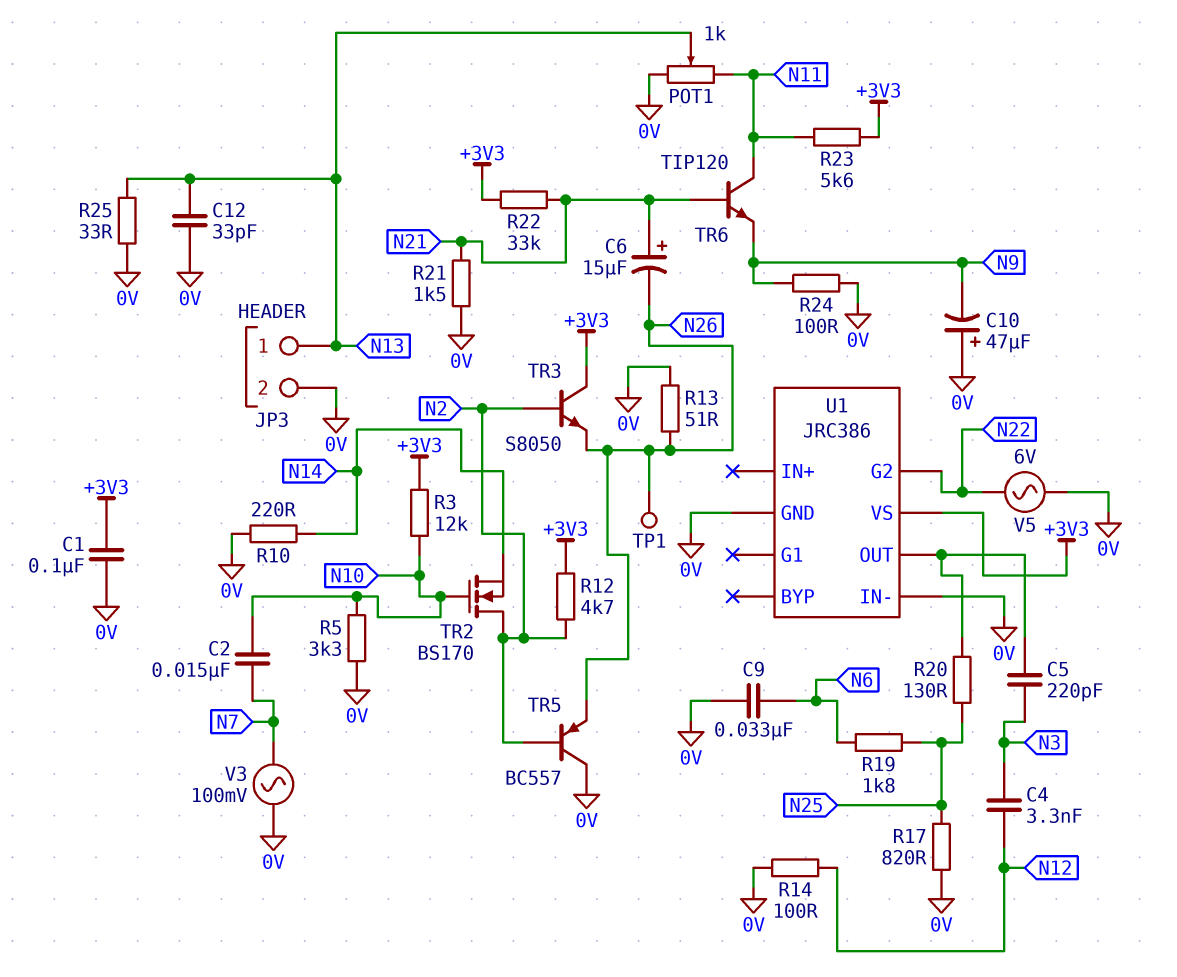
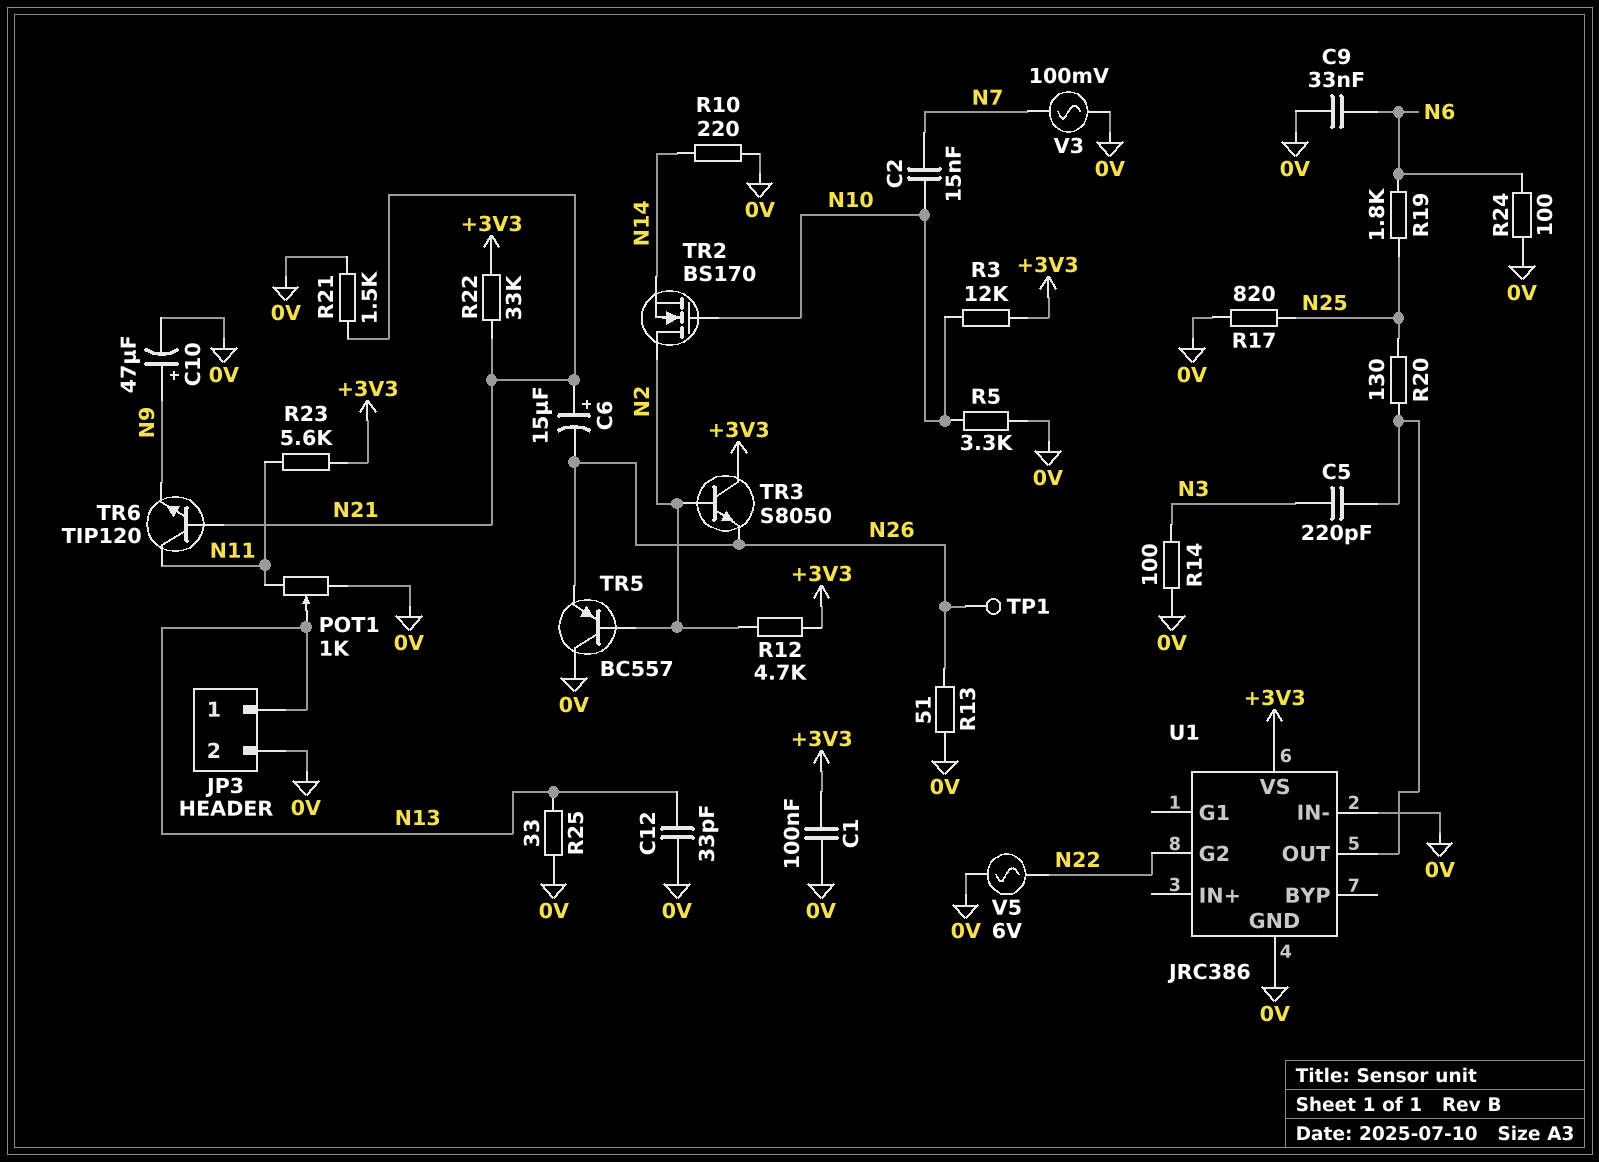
C4: 3.3nF (N3, N12) -> none
C10: 47uF (plus 0V, minus N9) -> 47uF (plus N9, minus 0V)
R14: 100 (0V, N12) -> 100 (0V, N3)
R24: 100 (0V, N9) -> 100 (0V, N6)

